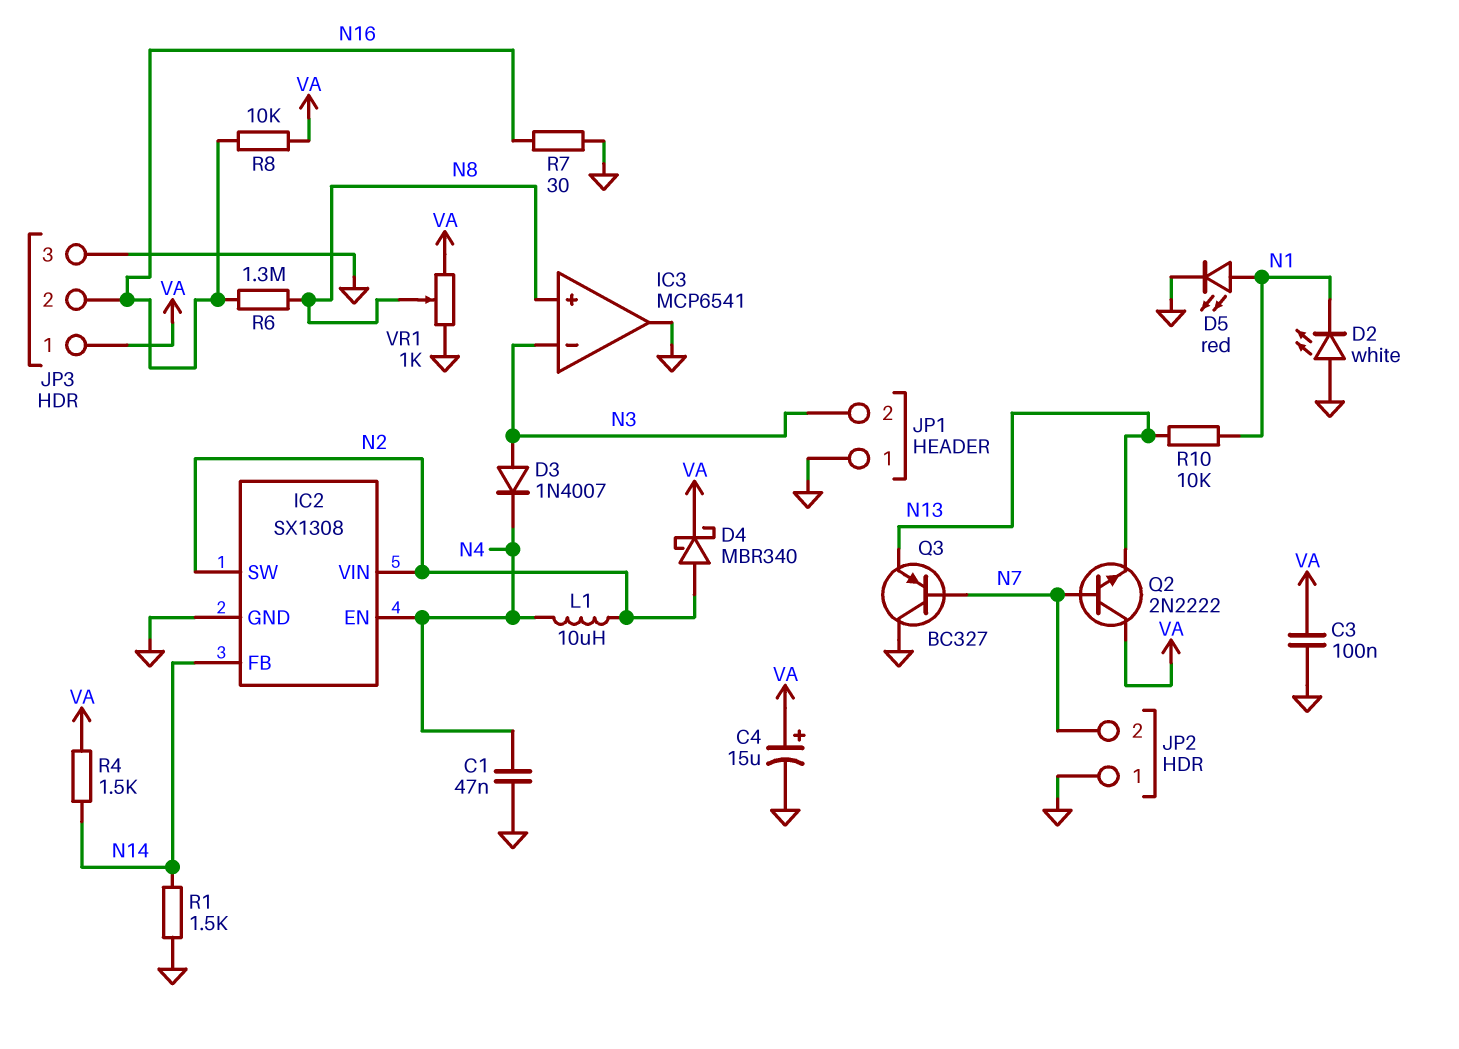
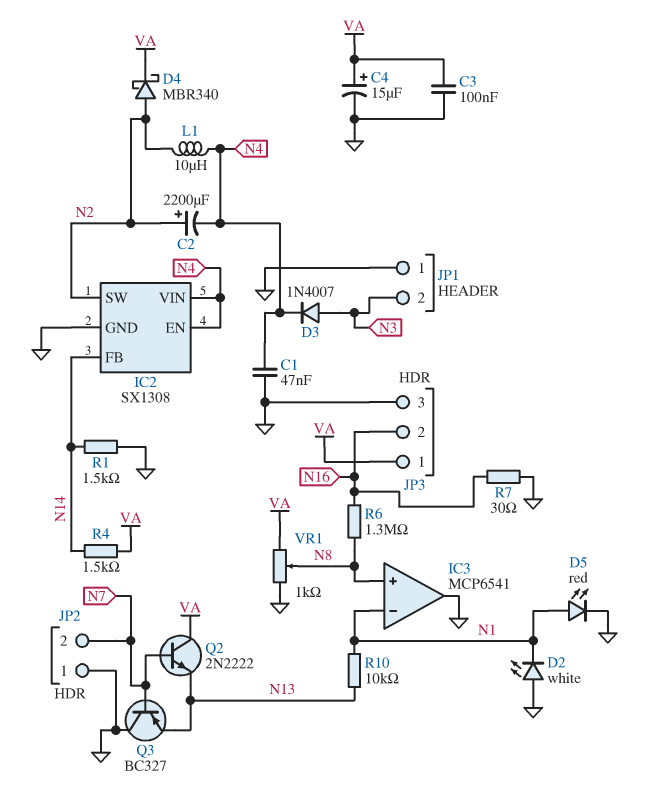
C2: none -> 2200uF (plus N2, minus N4)
IC2 pin VIN: N2 -> N4
IC3 pin in-: N3 -> N1
R8: 10k (N16, VA) -> none

